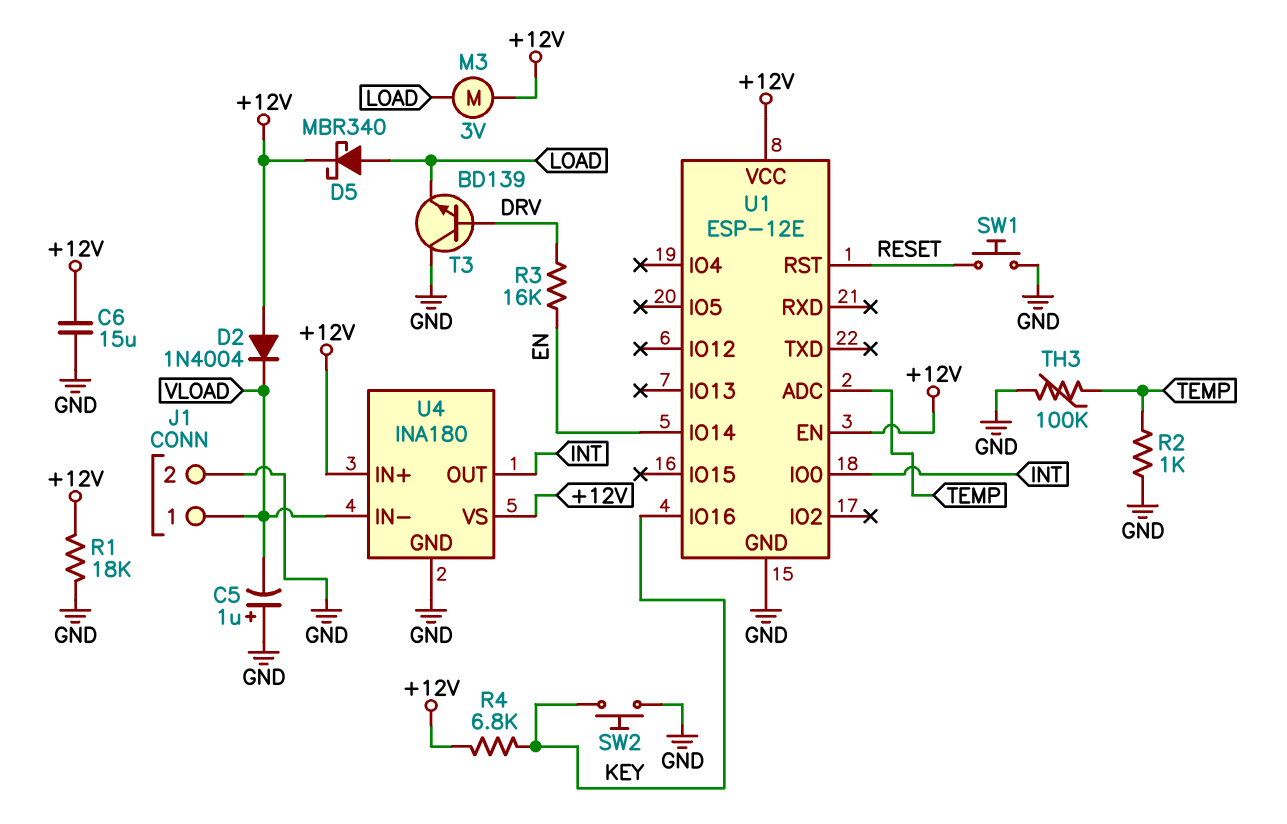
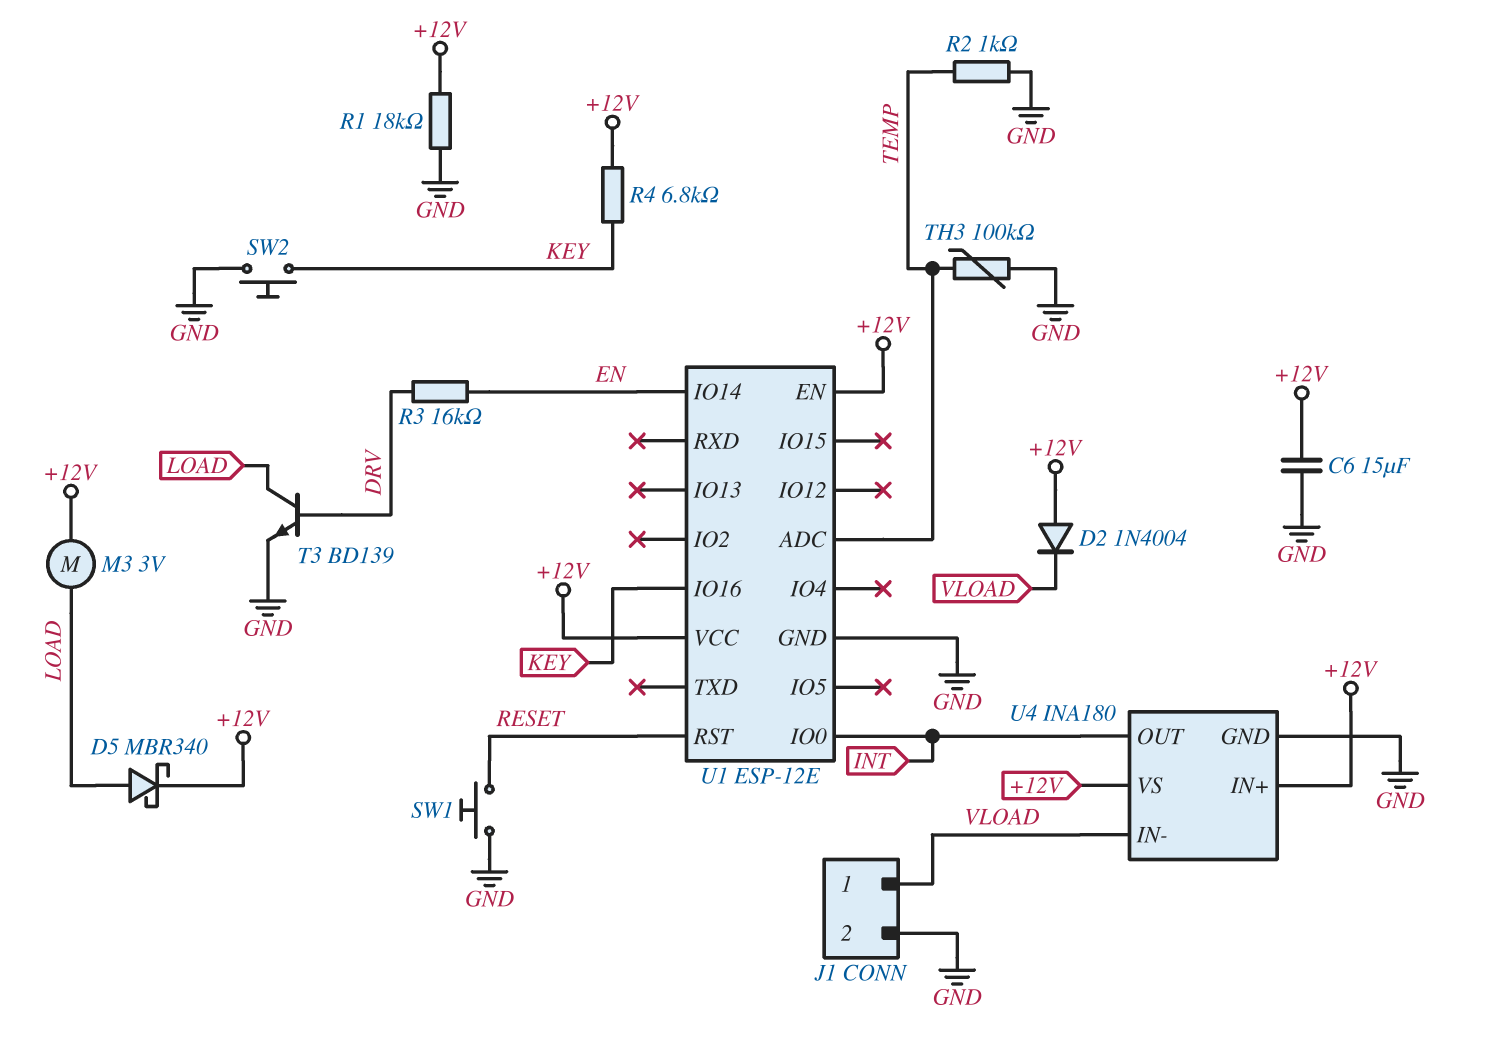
C5: 1uF (plus GND, minus VLOAD) -> none
T3: NPN BD139 (B DRV, C GND, E LOAD) -> NPN BD139 (B DRV, C LOAD, E GND)

